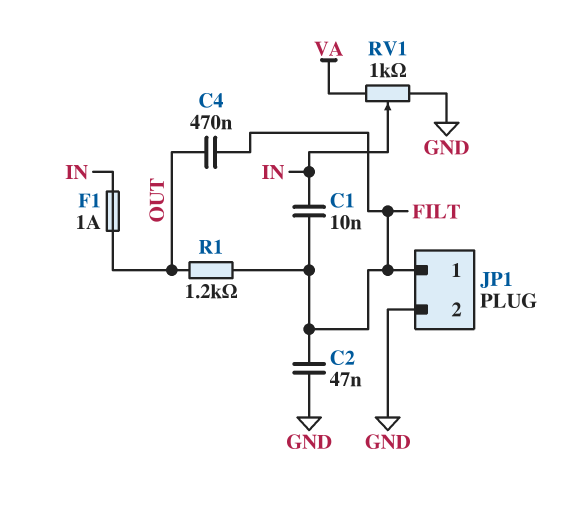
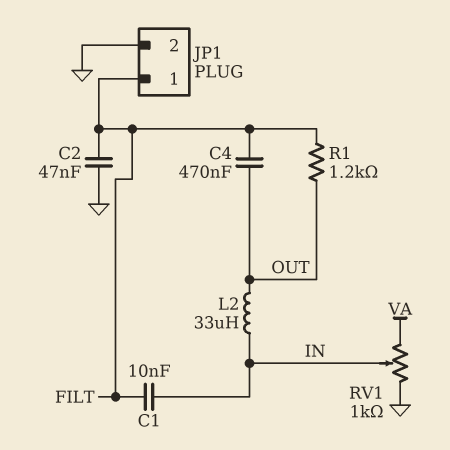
F1: 1A (IN, OUT) -> none
L2: none -> 33uH (IN, OUT)

